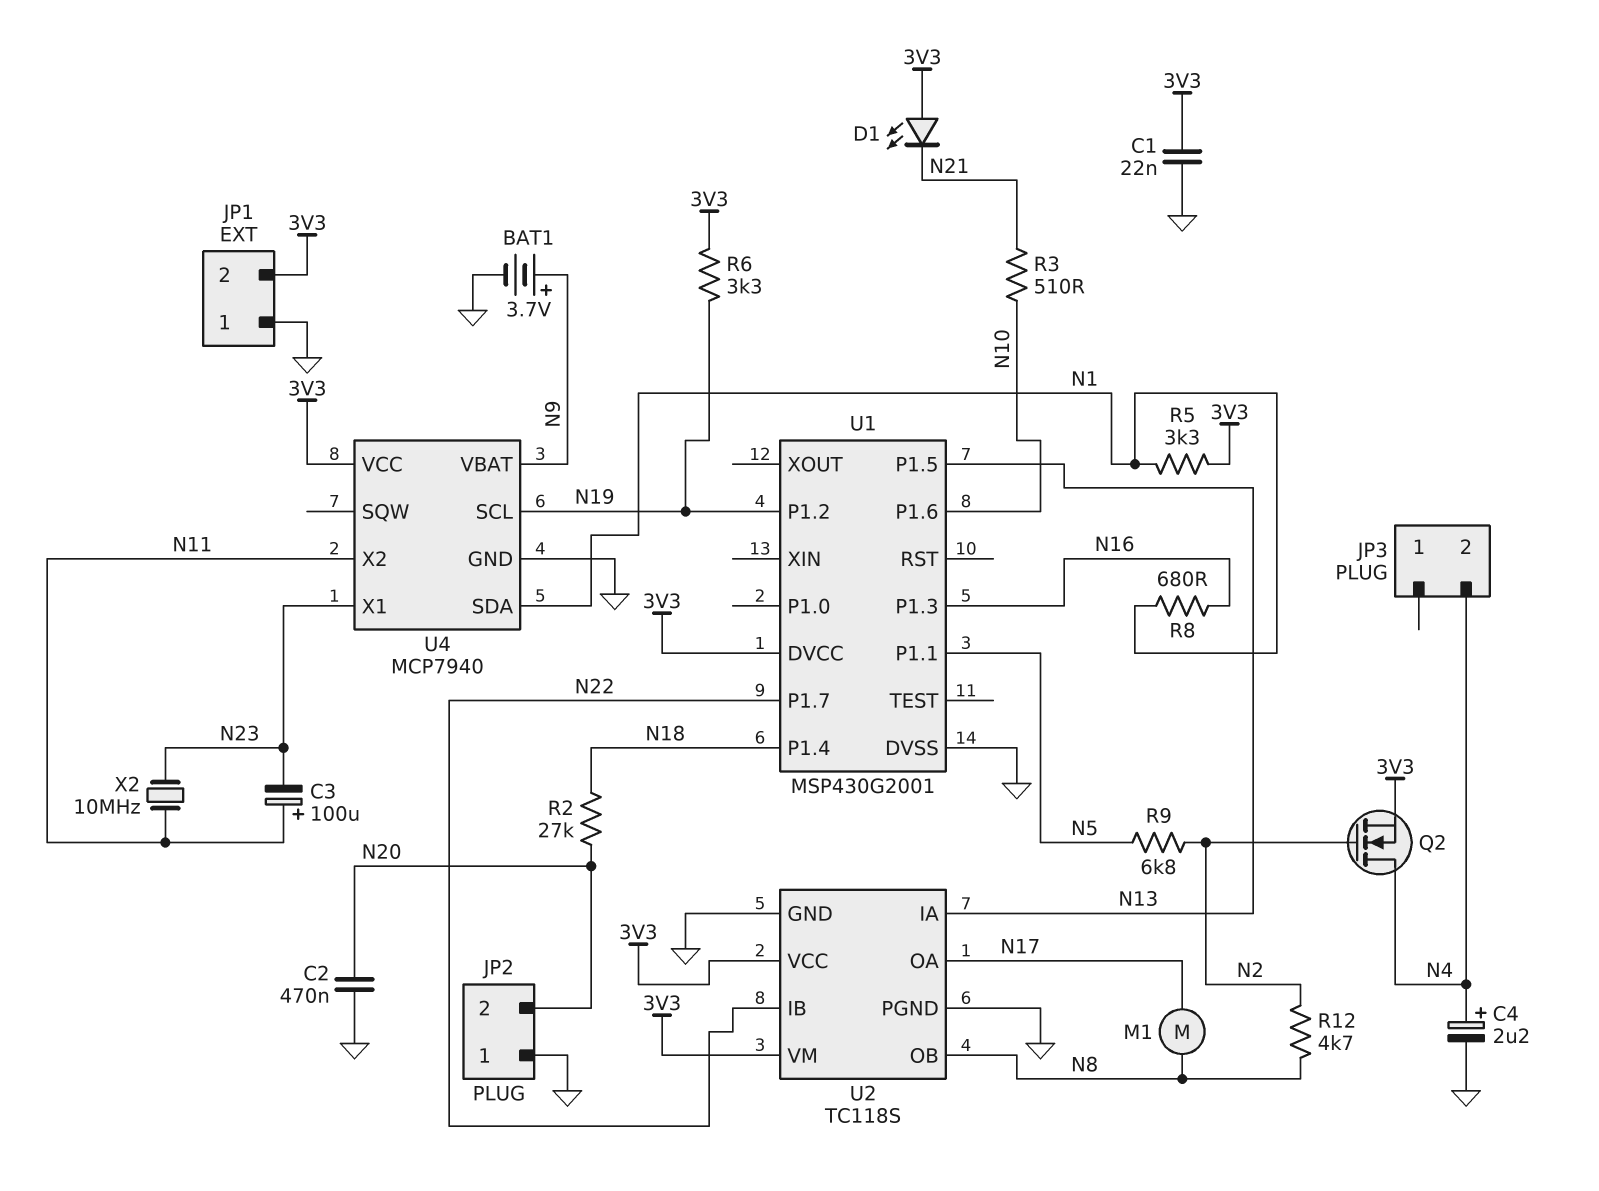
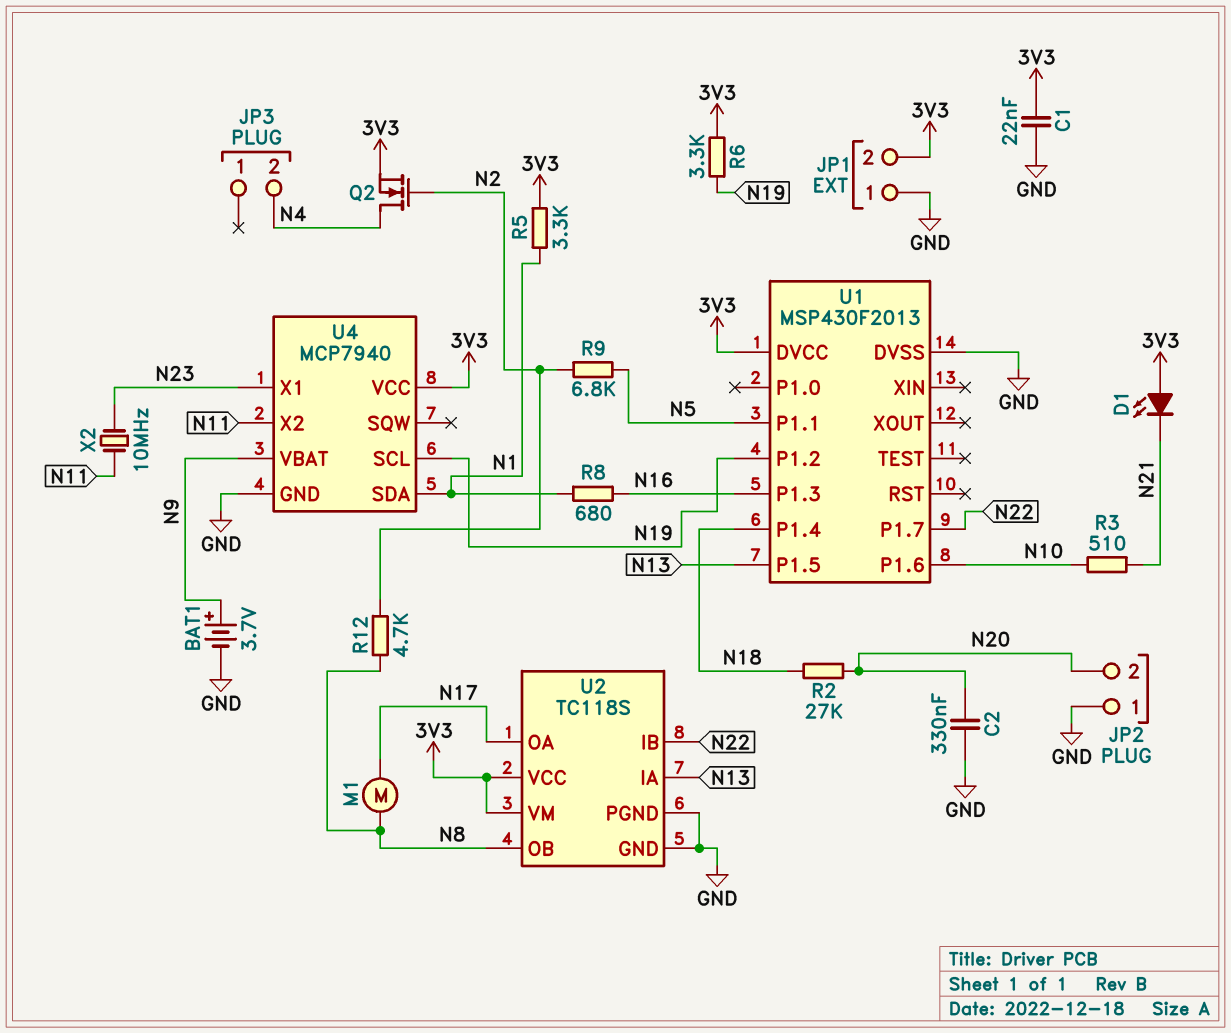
C2: 470nF (GND, N20) -> 330nF (GND, N20)
C3: 100uF (plus N11, minus N23) -> none
C4: 2.2uF (plus N4, minus GND) -> none
U1: MSP430G2001 -> MSP430F2013

